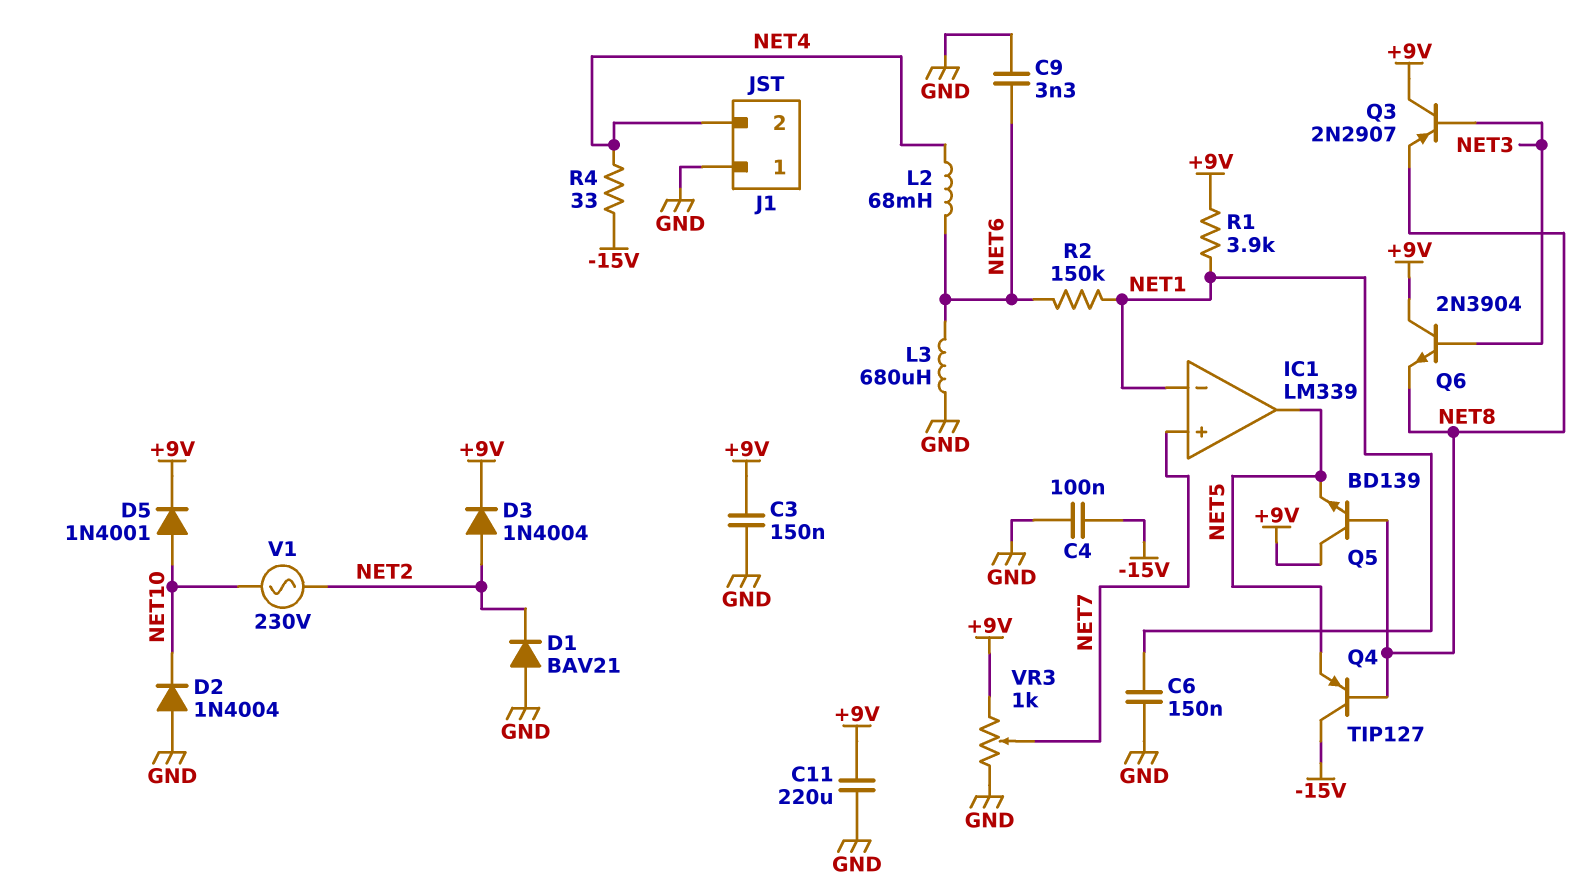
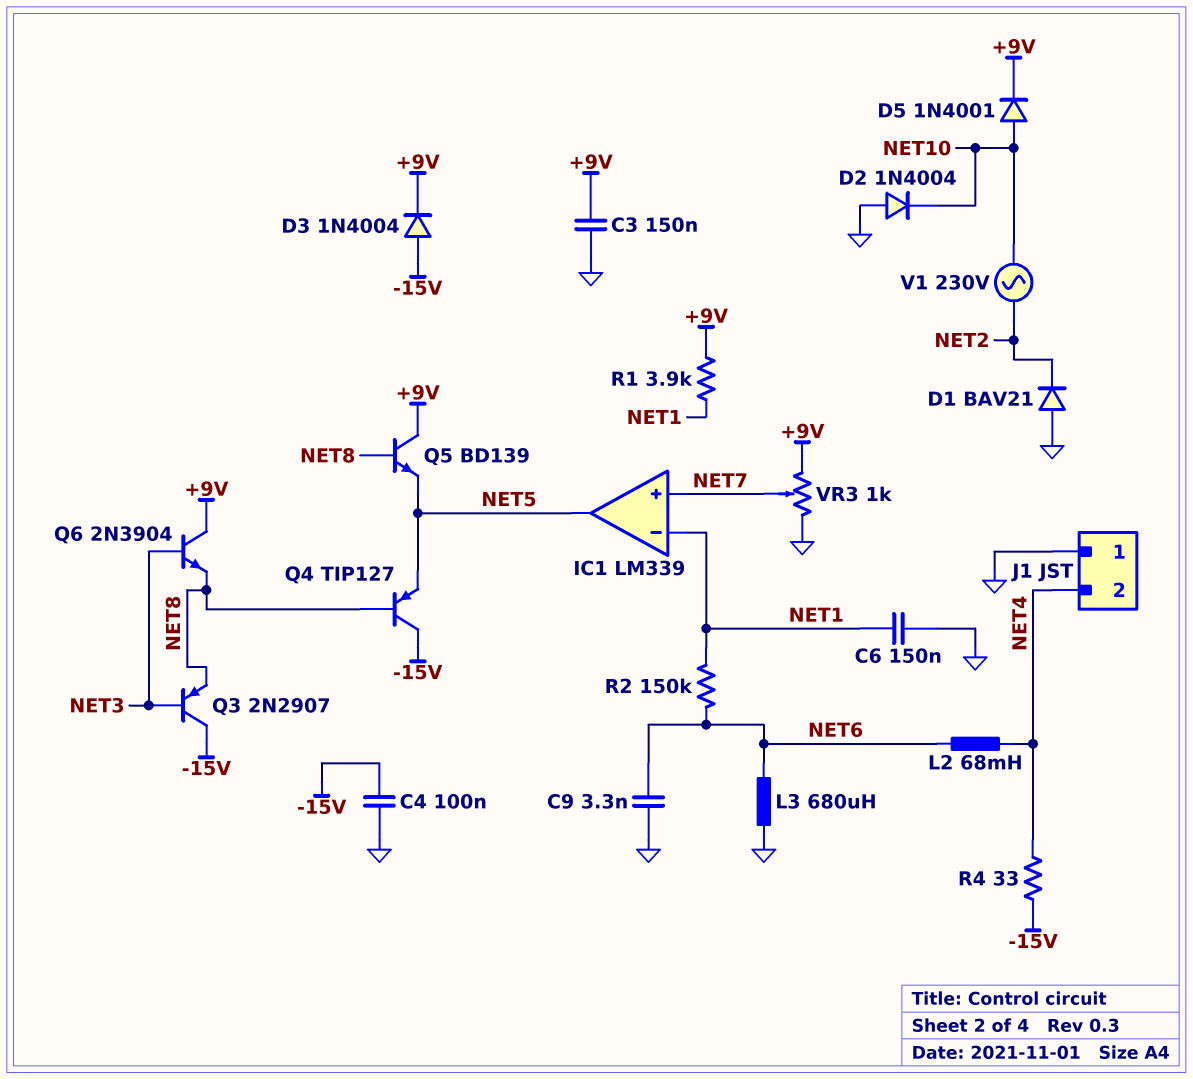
C11: 220uF (+9V, GND) -> none
D3: diode 1N4004 (A NET2, K +9V) -> diode 1N4004 (A -15V, K +9V)
Q3: PNP 2N2907 (B NET3, C +9V, E NET8) -> PNP 2N2907 (B NET3, C -15V, E NET8)

